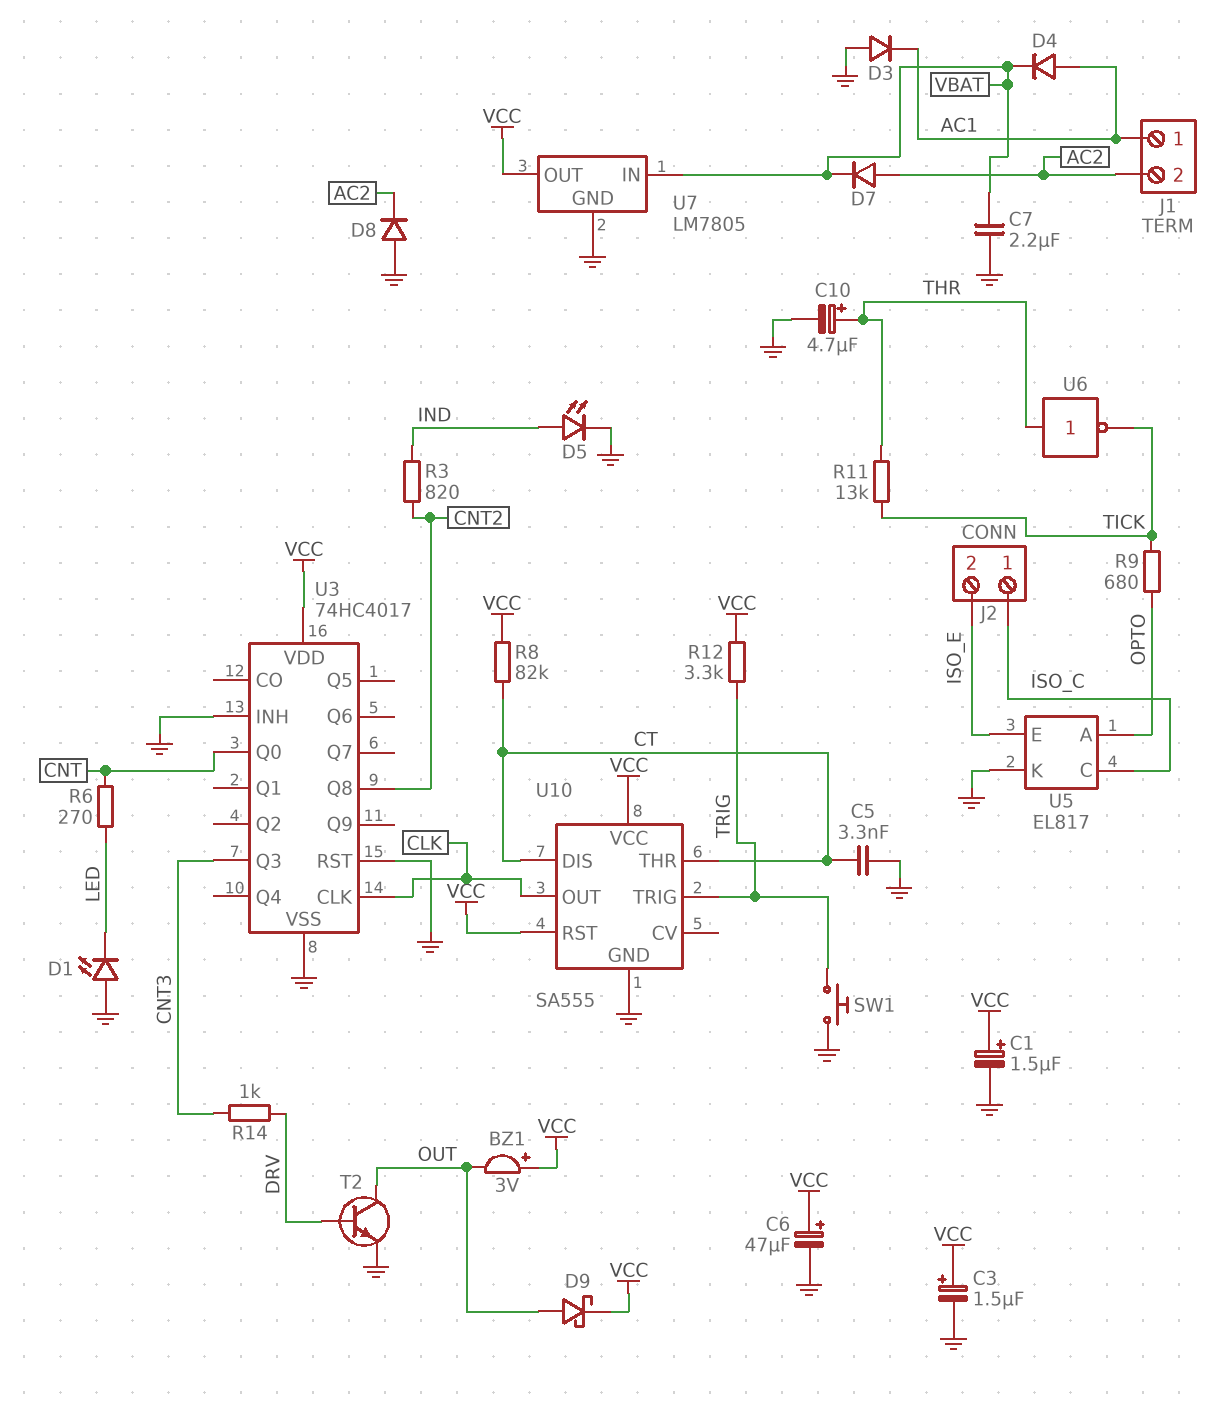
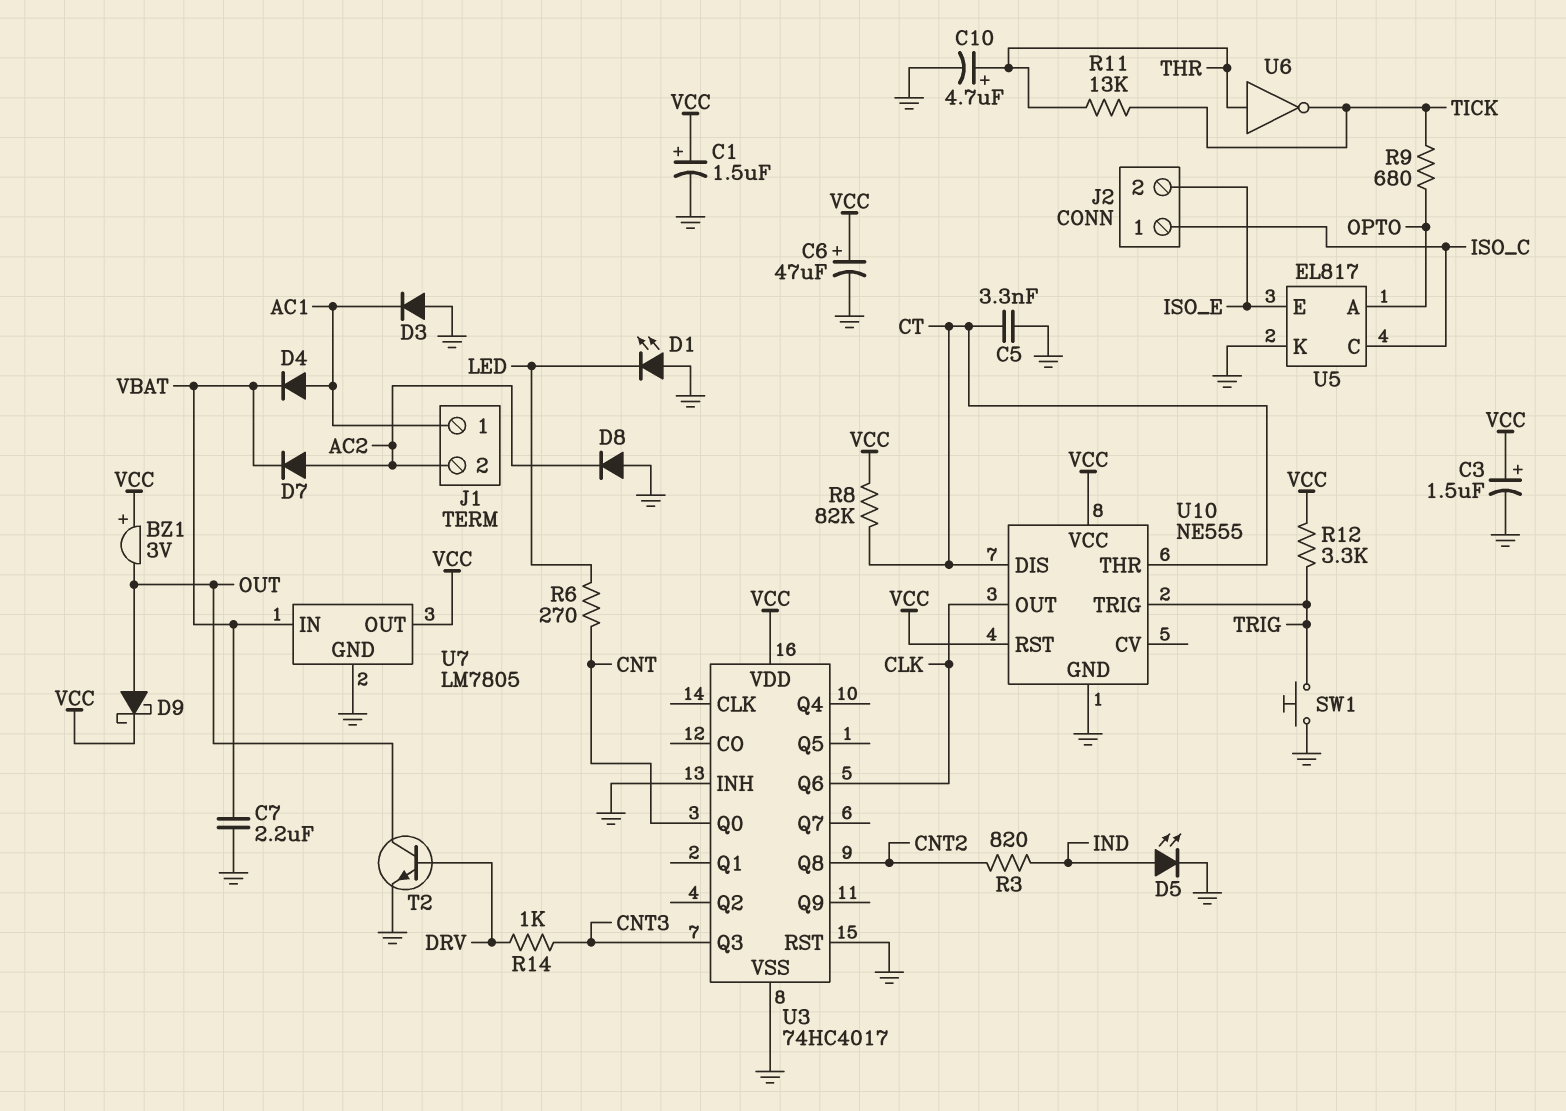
U3 pin CLK: CLK -> none
U3 pin Q6: none -> CLK
U10: SA555 -> NE555

